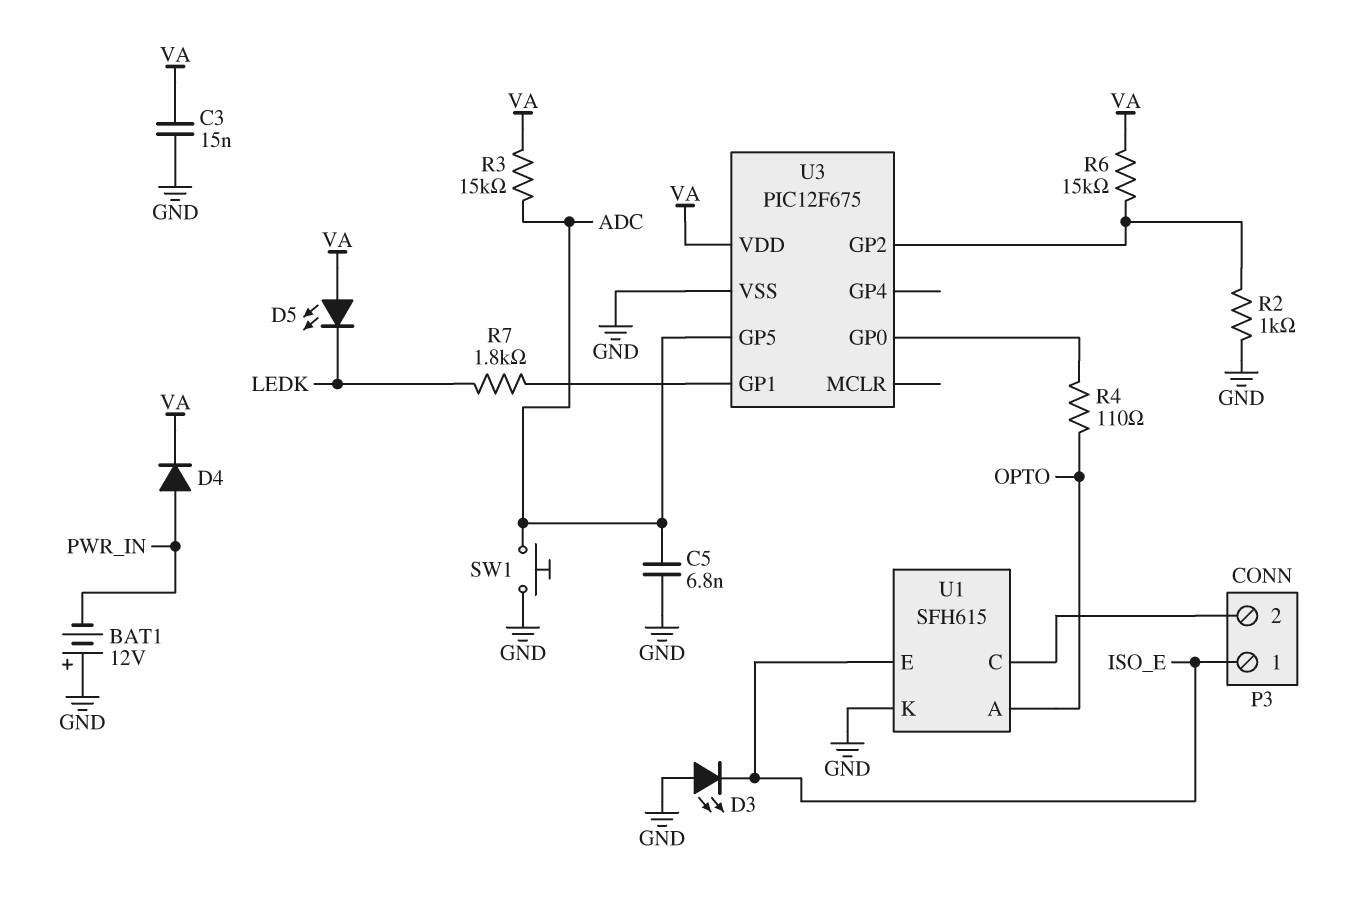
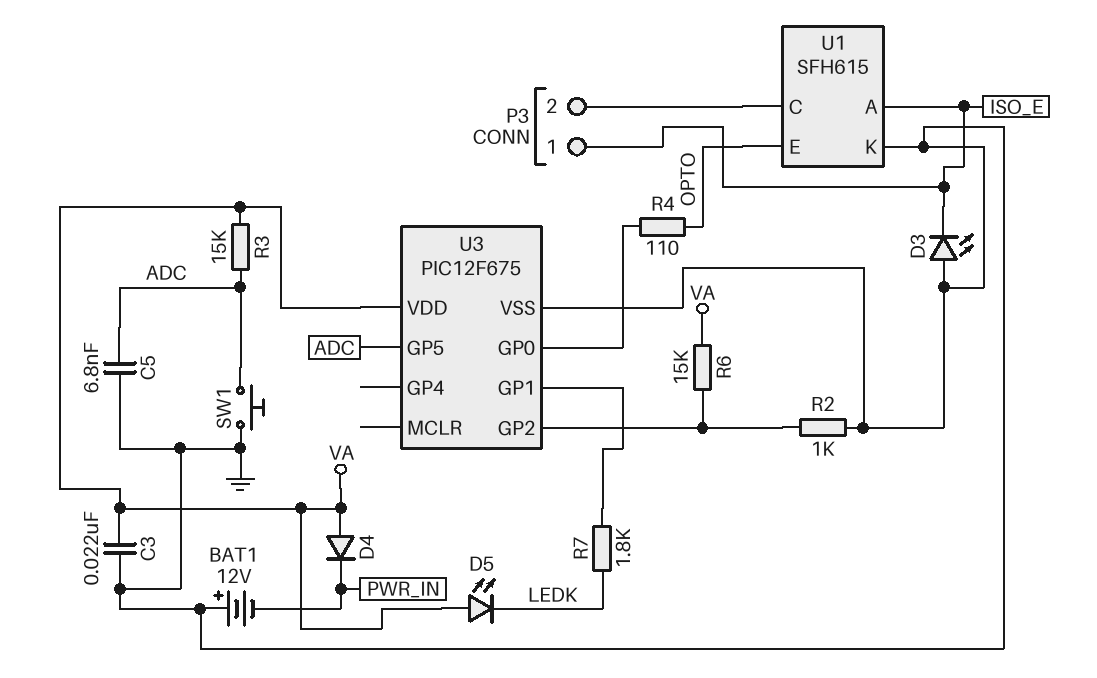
C3: 15nF (GND, VA) -> 22nF (GND, VA)
D4: diode (A PWR_IN, K VA) -> diode (A VA, K PWR_IN)
U1 pin A: OPTO -> ISO_E
U1 pin E: ISO_E -> OPTO

